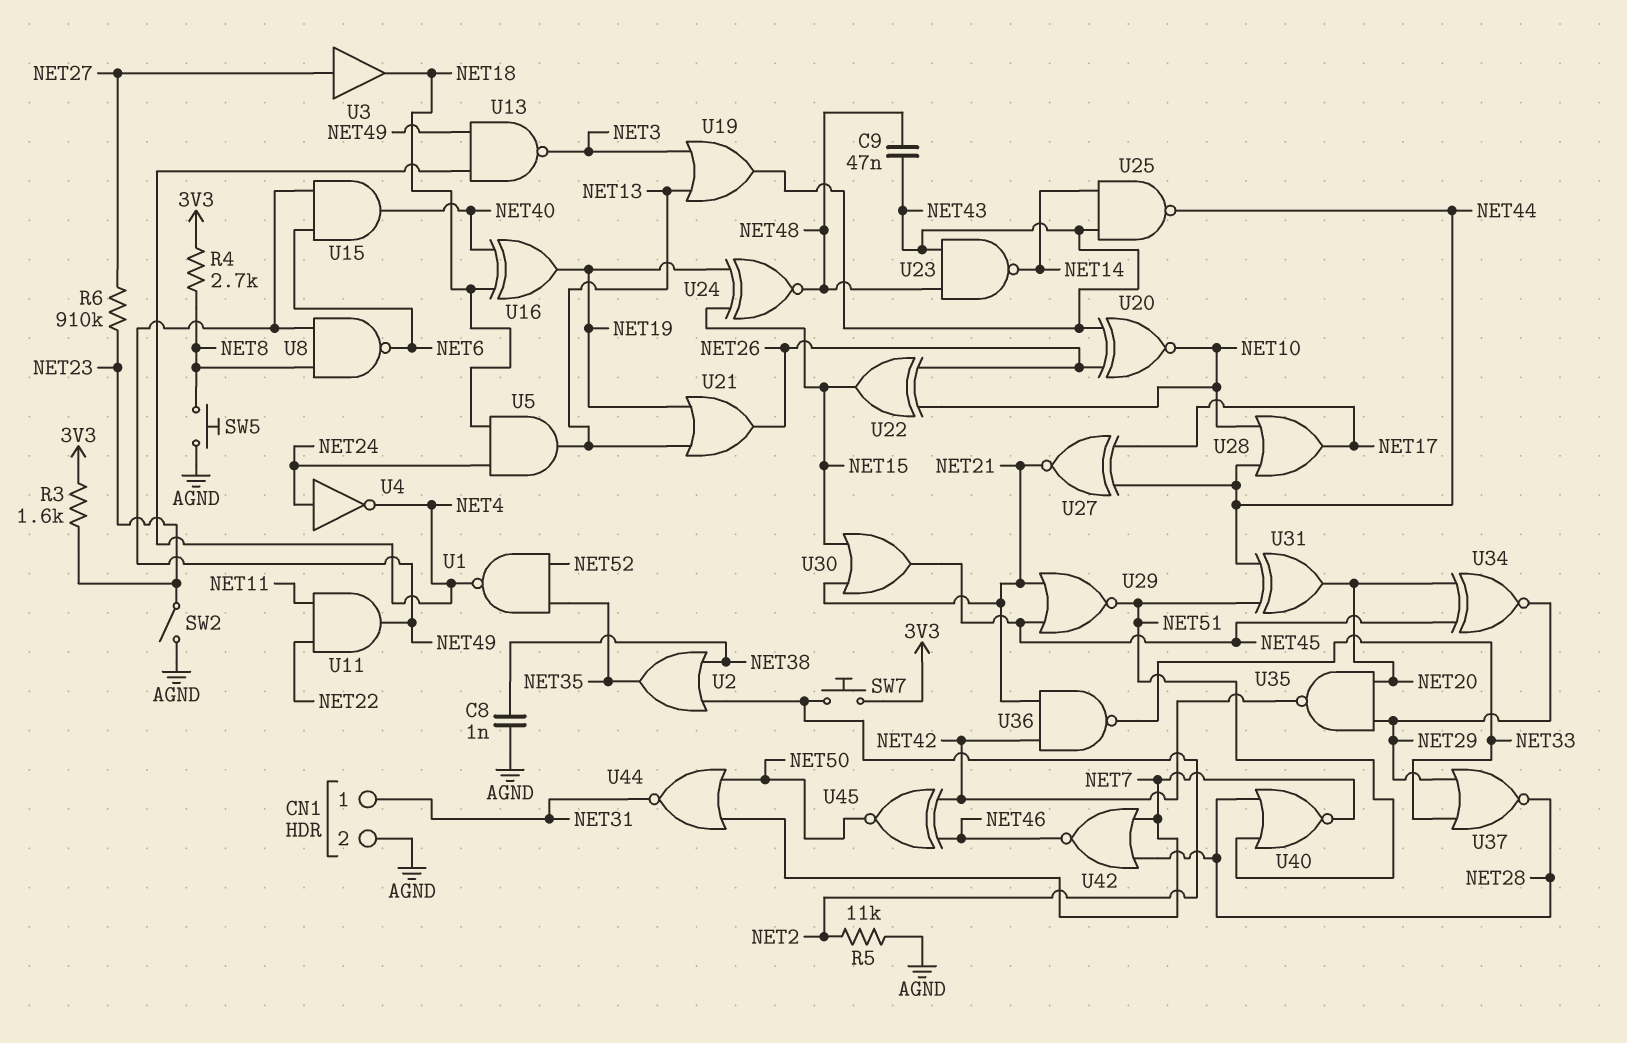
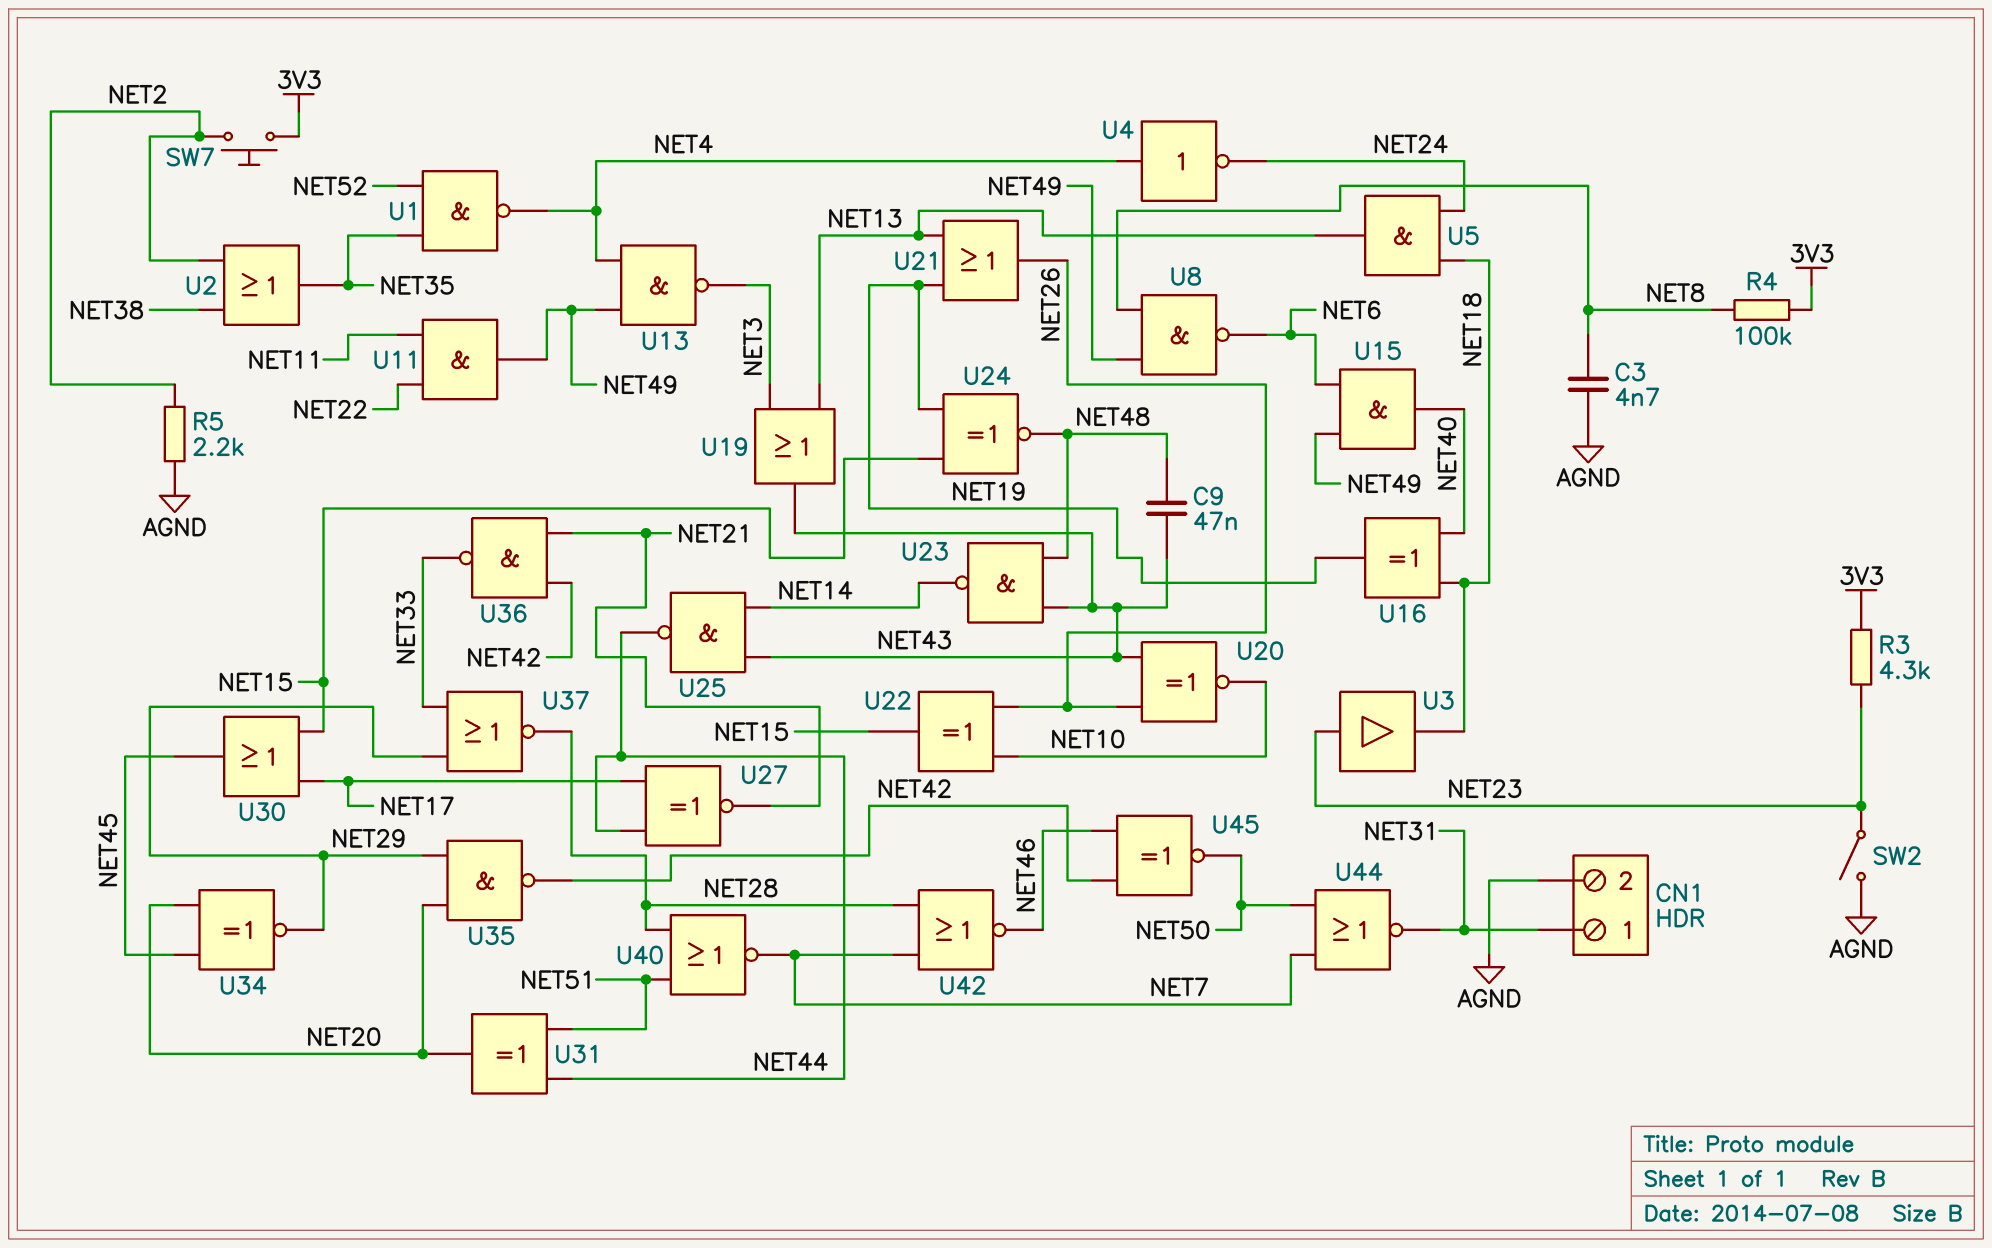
C3: none -> 4.7nF (AGND, NET8)
C8: 1nF (AGND, NET38) -> none
R3: 1.6k (3V3, NET23) -> 4.3k (3V3, NET23)
R4: 2.7k (3V3, NET8) -> 100k (3V3, NET8)
R5: 11k (AGND, NET2) -> 2.2k (AGND, NET2)
R6: 910k (NET23, NET27) -> none
SW5: button (AGND, NET8) -> none
U3: buffer (in NET27, out NET18) -> buffer (in NET23, out NET18)
U4: NOT (in NET24, out NET4) -> NOT (in NET4, out NET24)
U28: OR (in NET10, in NET44, out NET17) -> none
U29: NOR (in NET21, in NET45, out NET51) -> none
U30: OR (in NET15, in NET21, out NET45) -> OR (in NET15, in NET17, out NET45)

